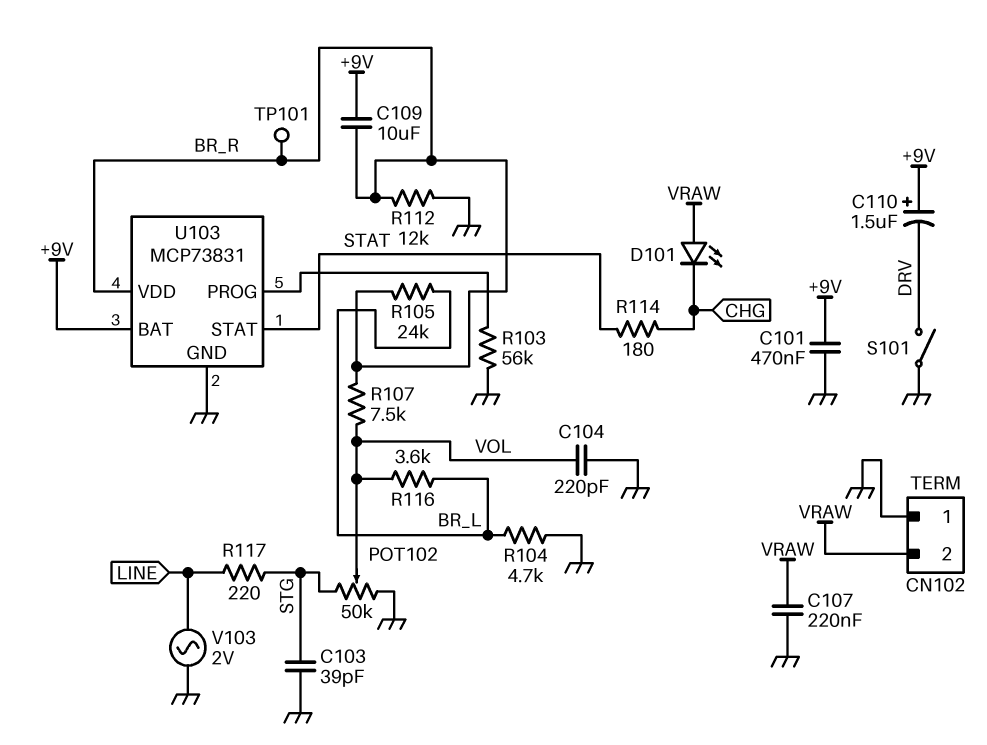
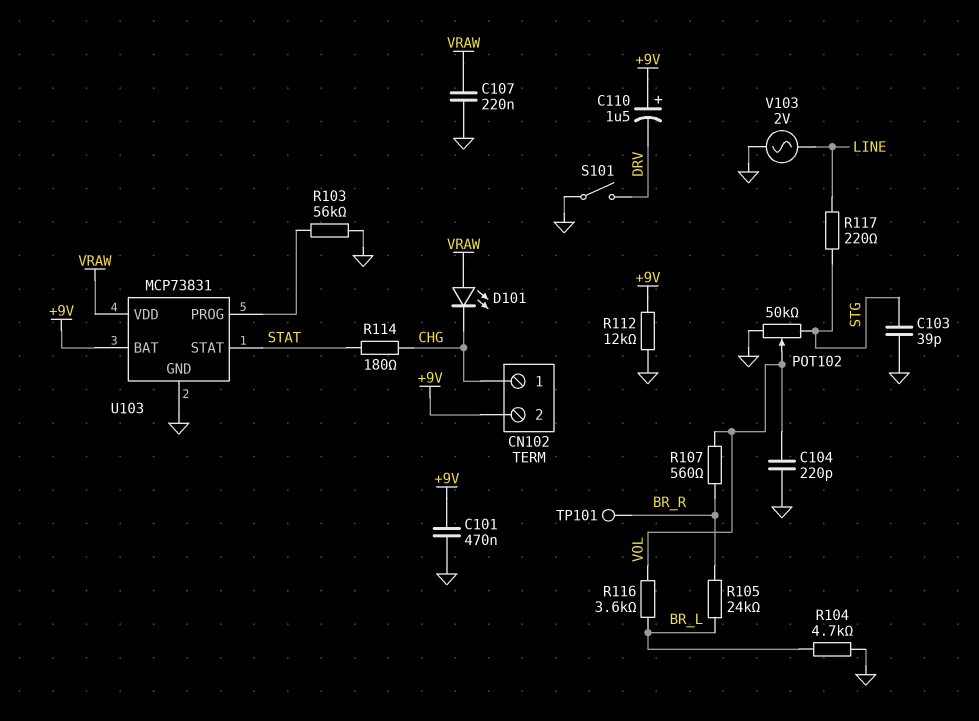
C109: 10uF (+9V, BR_R) -> none
CN102 pin 1: GND -> CHG
CN102 pin 2: VRAW -> +9V
R107: 7.5k (BR_R, VOL) -> 560 (BR_R, VOL)
R112: 12k (BR_R, GND) -> 12k (+9V, GND)
U103 pin VDD: BR_R -> VRAW

